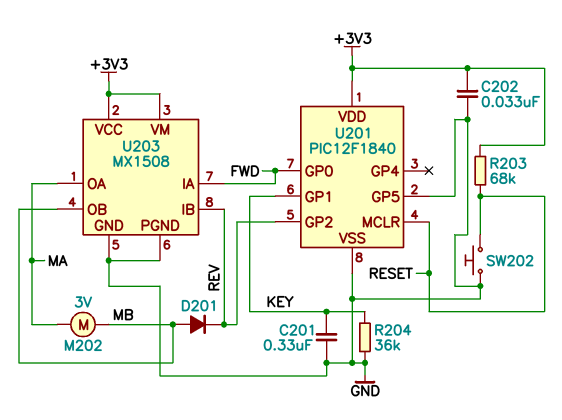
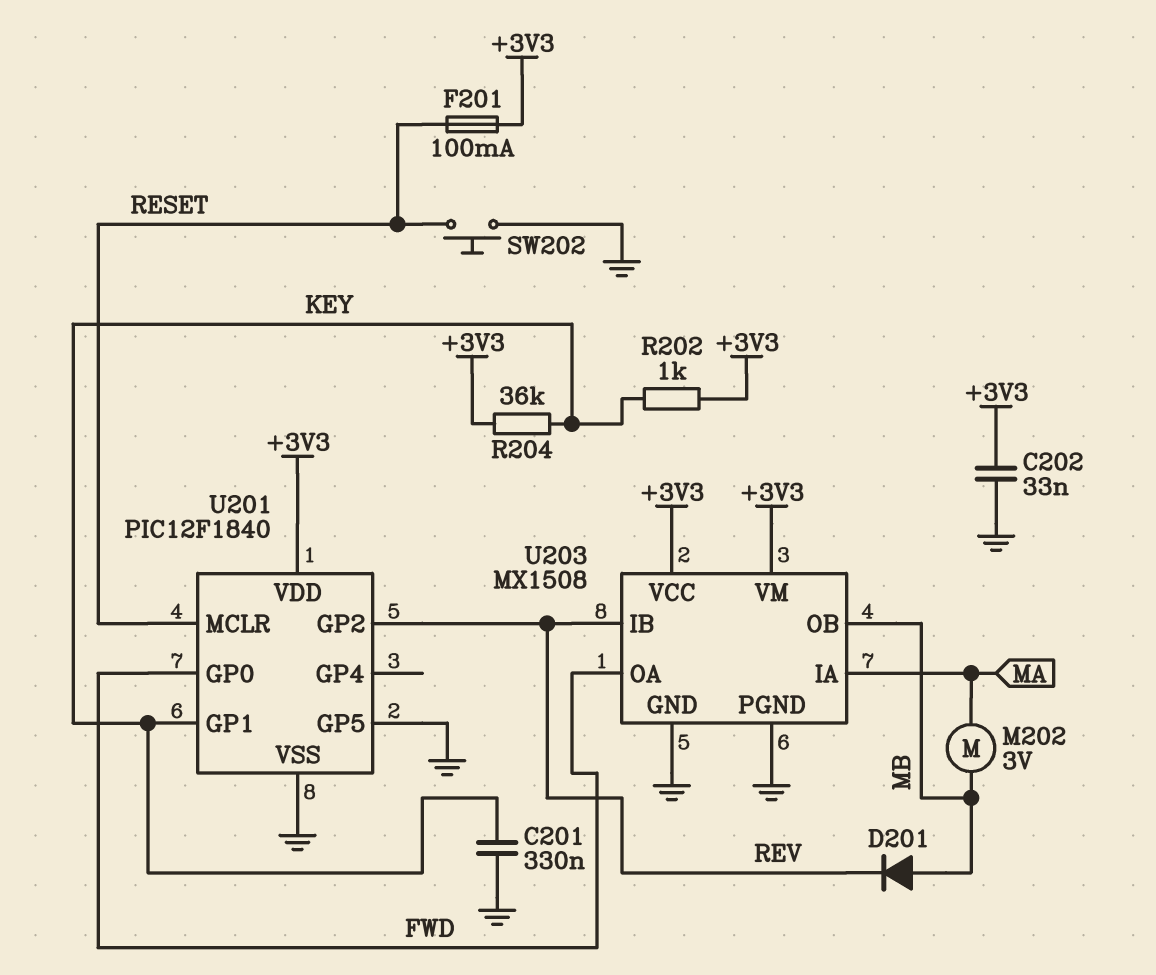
F201: none -> 100mA (+3V3, RESET)
R202: none -> 1k (+3V3, KEY)
R203: 68k (+3V3, RESET) -> none
R204: 36k (GND, KEY) -> 36k (+3V3, KEY)
U203 pin IA: FWD -> MA
U203 pin OA: MA -> FWD

